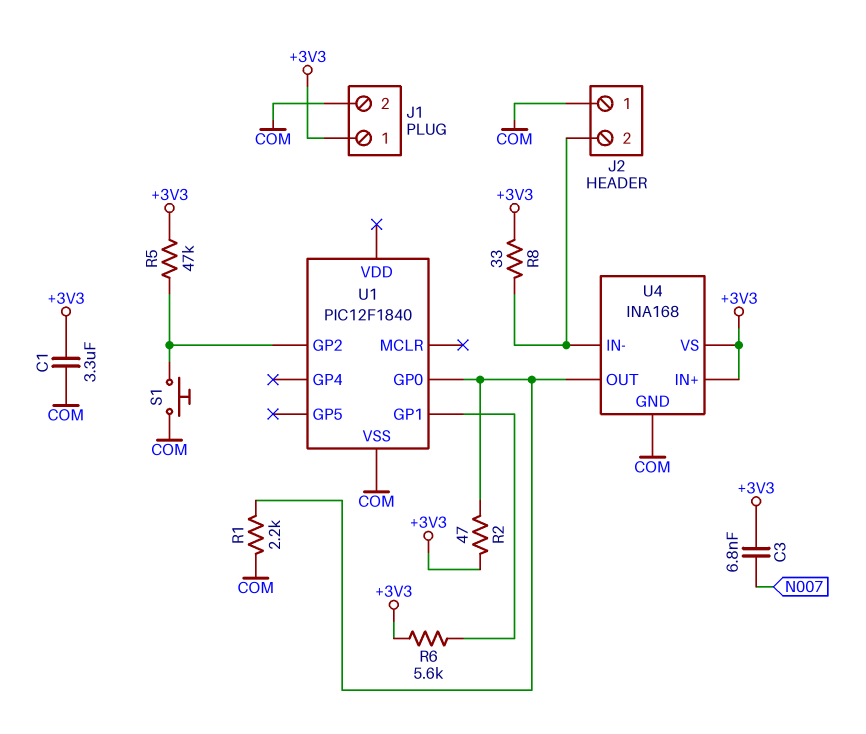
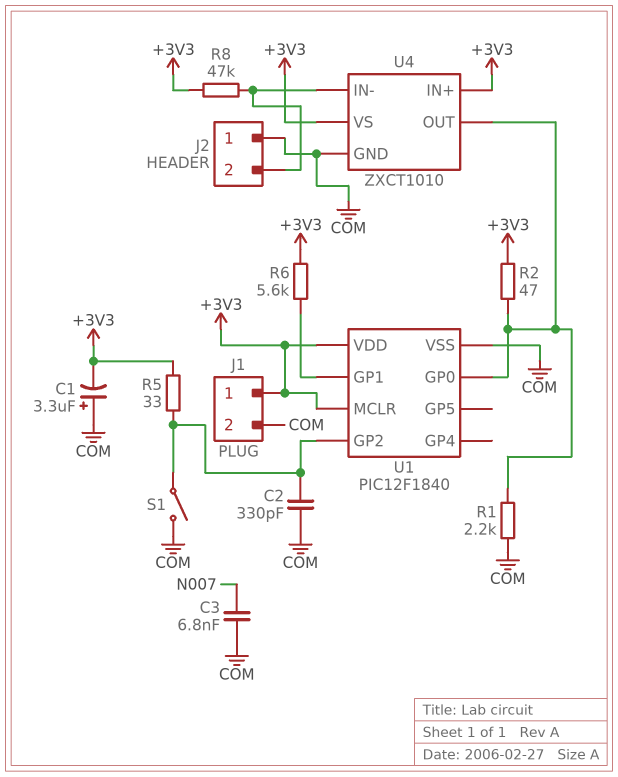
C1: 3.3uF (+3V3, COM) -> 3.3uF (plus COM, minus +3V3)
C2: none -> 330pF (COM, U1/GP2)
C3: 6.8nF (+3V3, N007) -> 6.8nF (COM, N007)
R5: 47k (+3V3, U1/GP2) -> 33 (+3V3, U1/GP2)
R8: 33 (+3V3, J2/2) -> 47k (+3V3, J2/2)
S1: button (COM, U1/GP2) -> switch (COM, U1/GP2)
U1 pin MCLR: none -> +3V3
U1 pin VDD: none -> +3V3
U4: INA168 -> ZXCT1010

